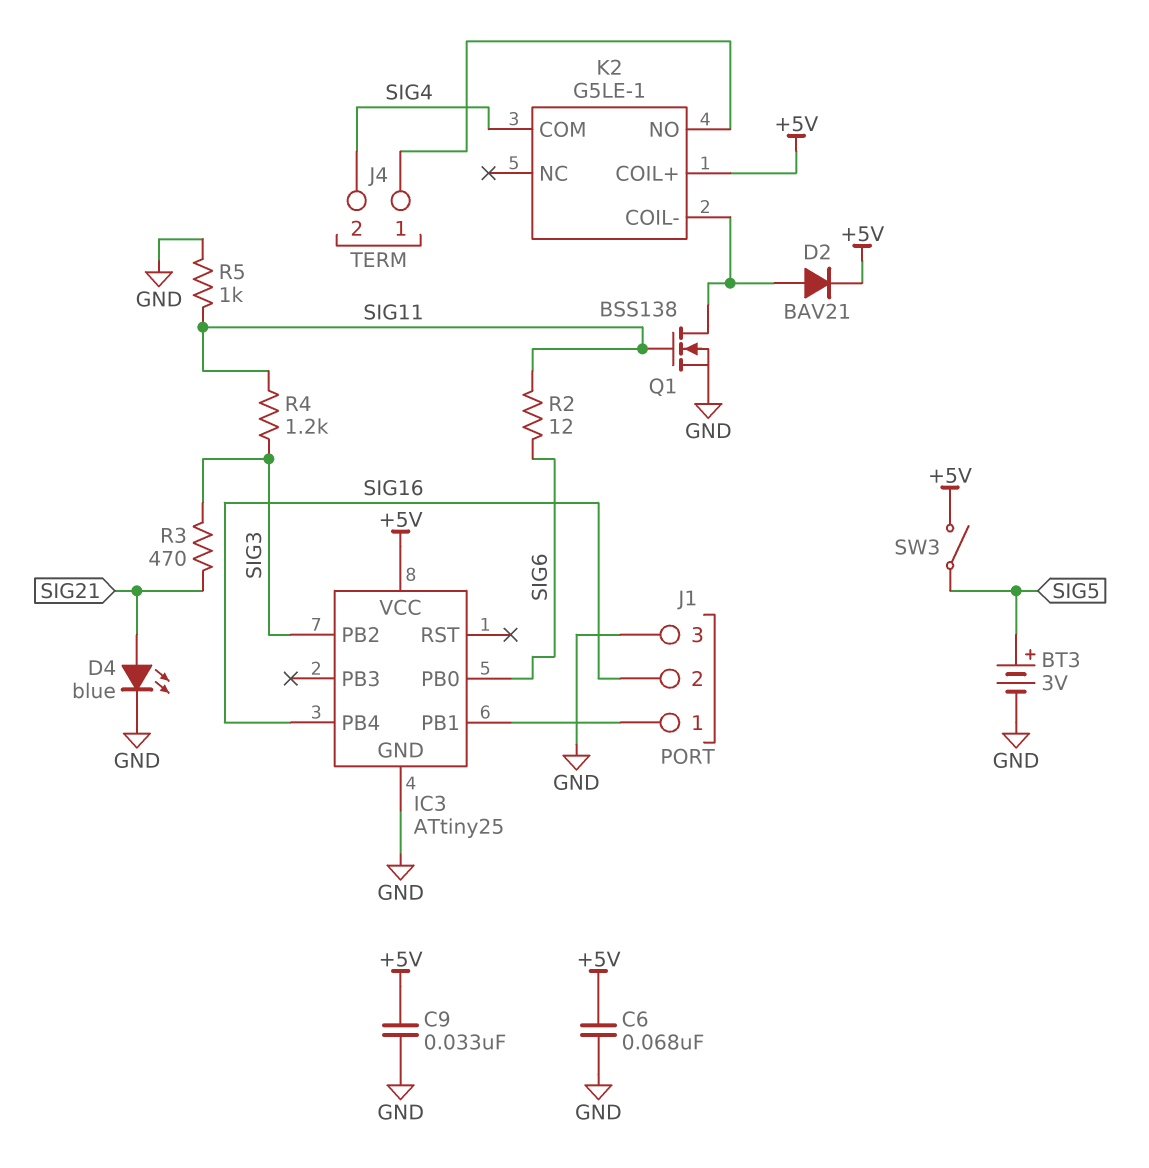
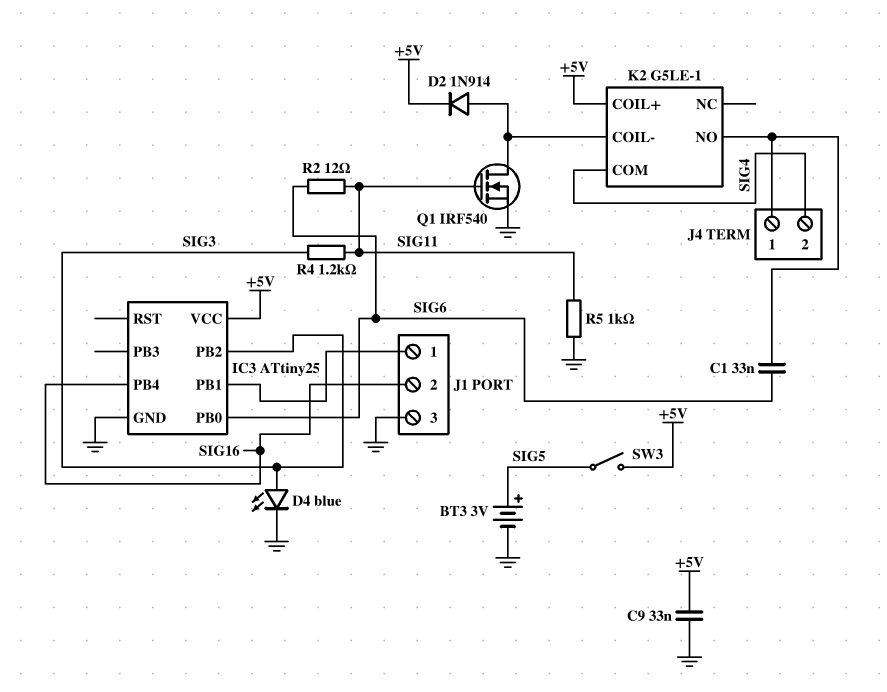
C1: none -> 33nF (J4/1, SIG6)
C6: 68nF (+5V, GND) -> none
D2: diode BAV21 (A K2/COIL-, K +5V) -> diode 1N914 (A K2/COIL-, K +5V)
D4: LED blue (A SIG21, K GND) -> LED blue (A SIG3, K GND)
Q1: NMOS BSS138 (G SIG11, D K2/COIL-, S GND) -> NMOS IRF540 (G SIG11, D K2/COIL-, S GND)
R3: 470 (SIG3, SIG21) -> none

